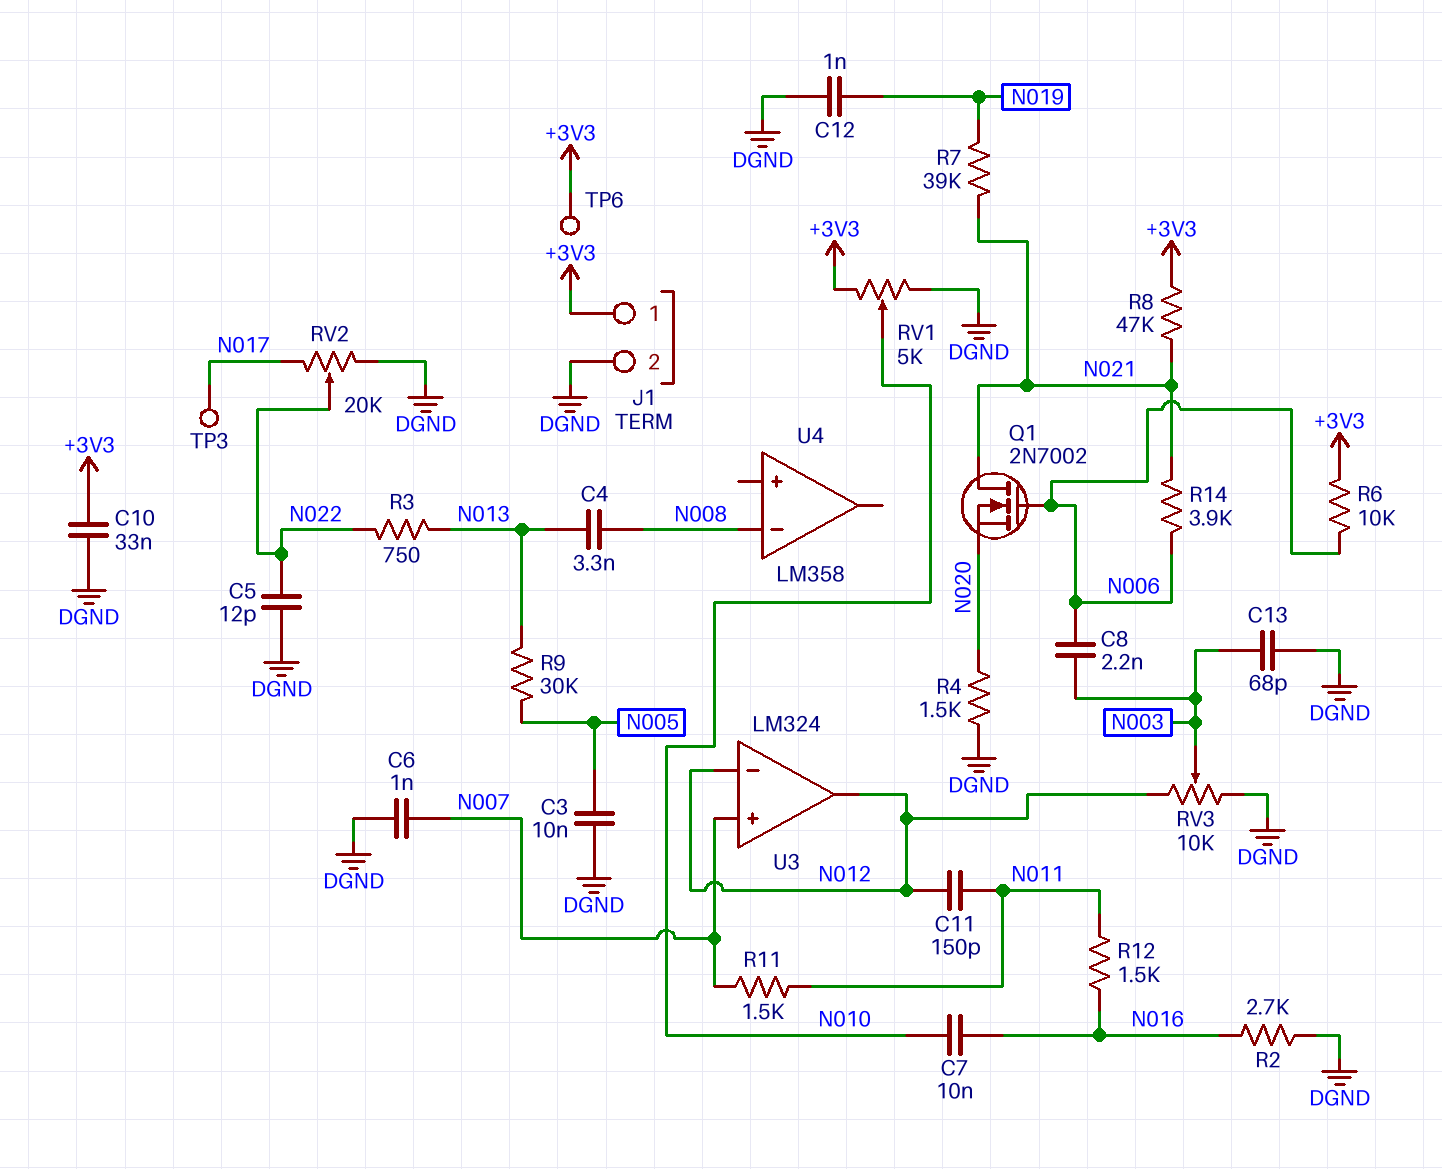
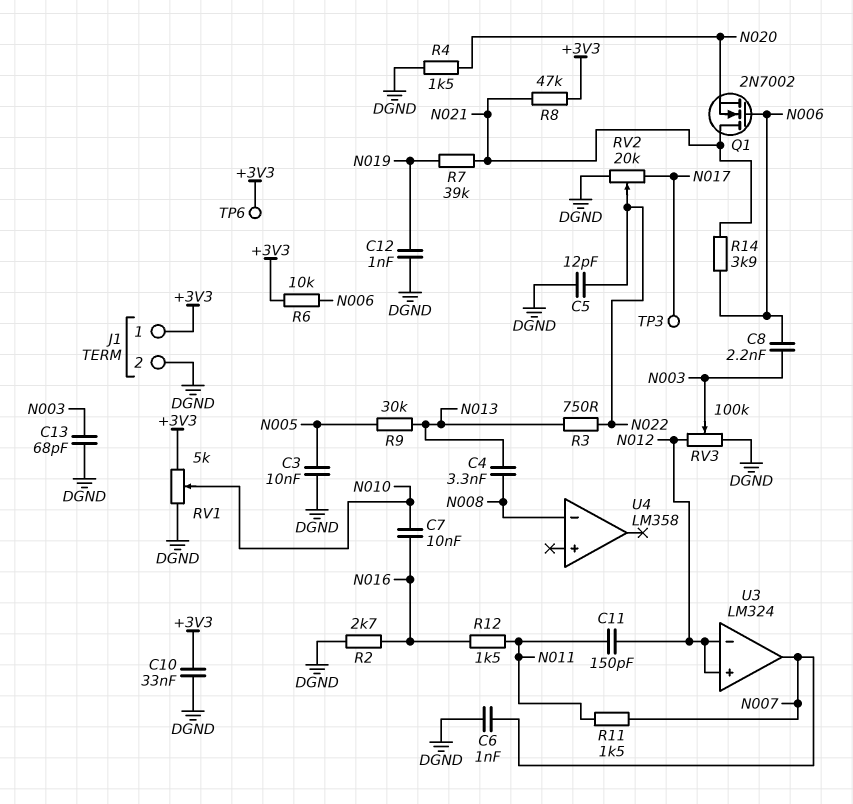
RV3: 10k (DGND, N012, wiper N003) -> 100k (DGND, N012, wiper N003)
U3 pin in+: N007 -> N012
U3 pin out: N012 -> N007

